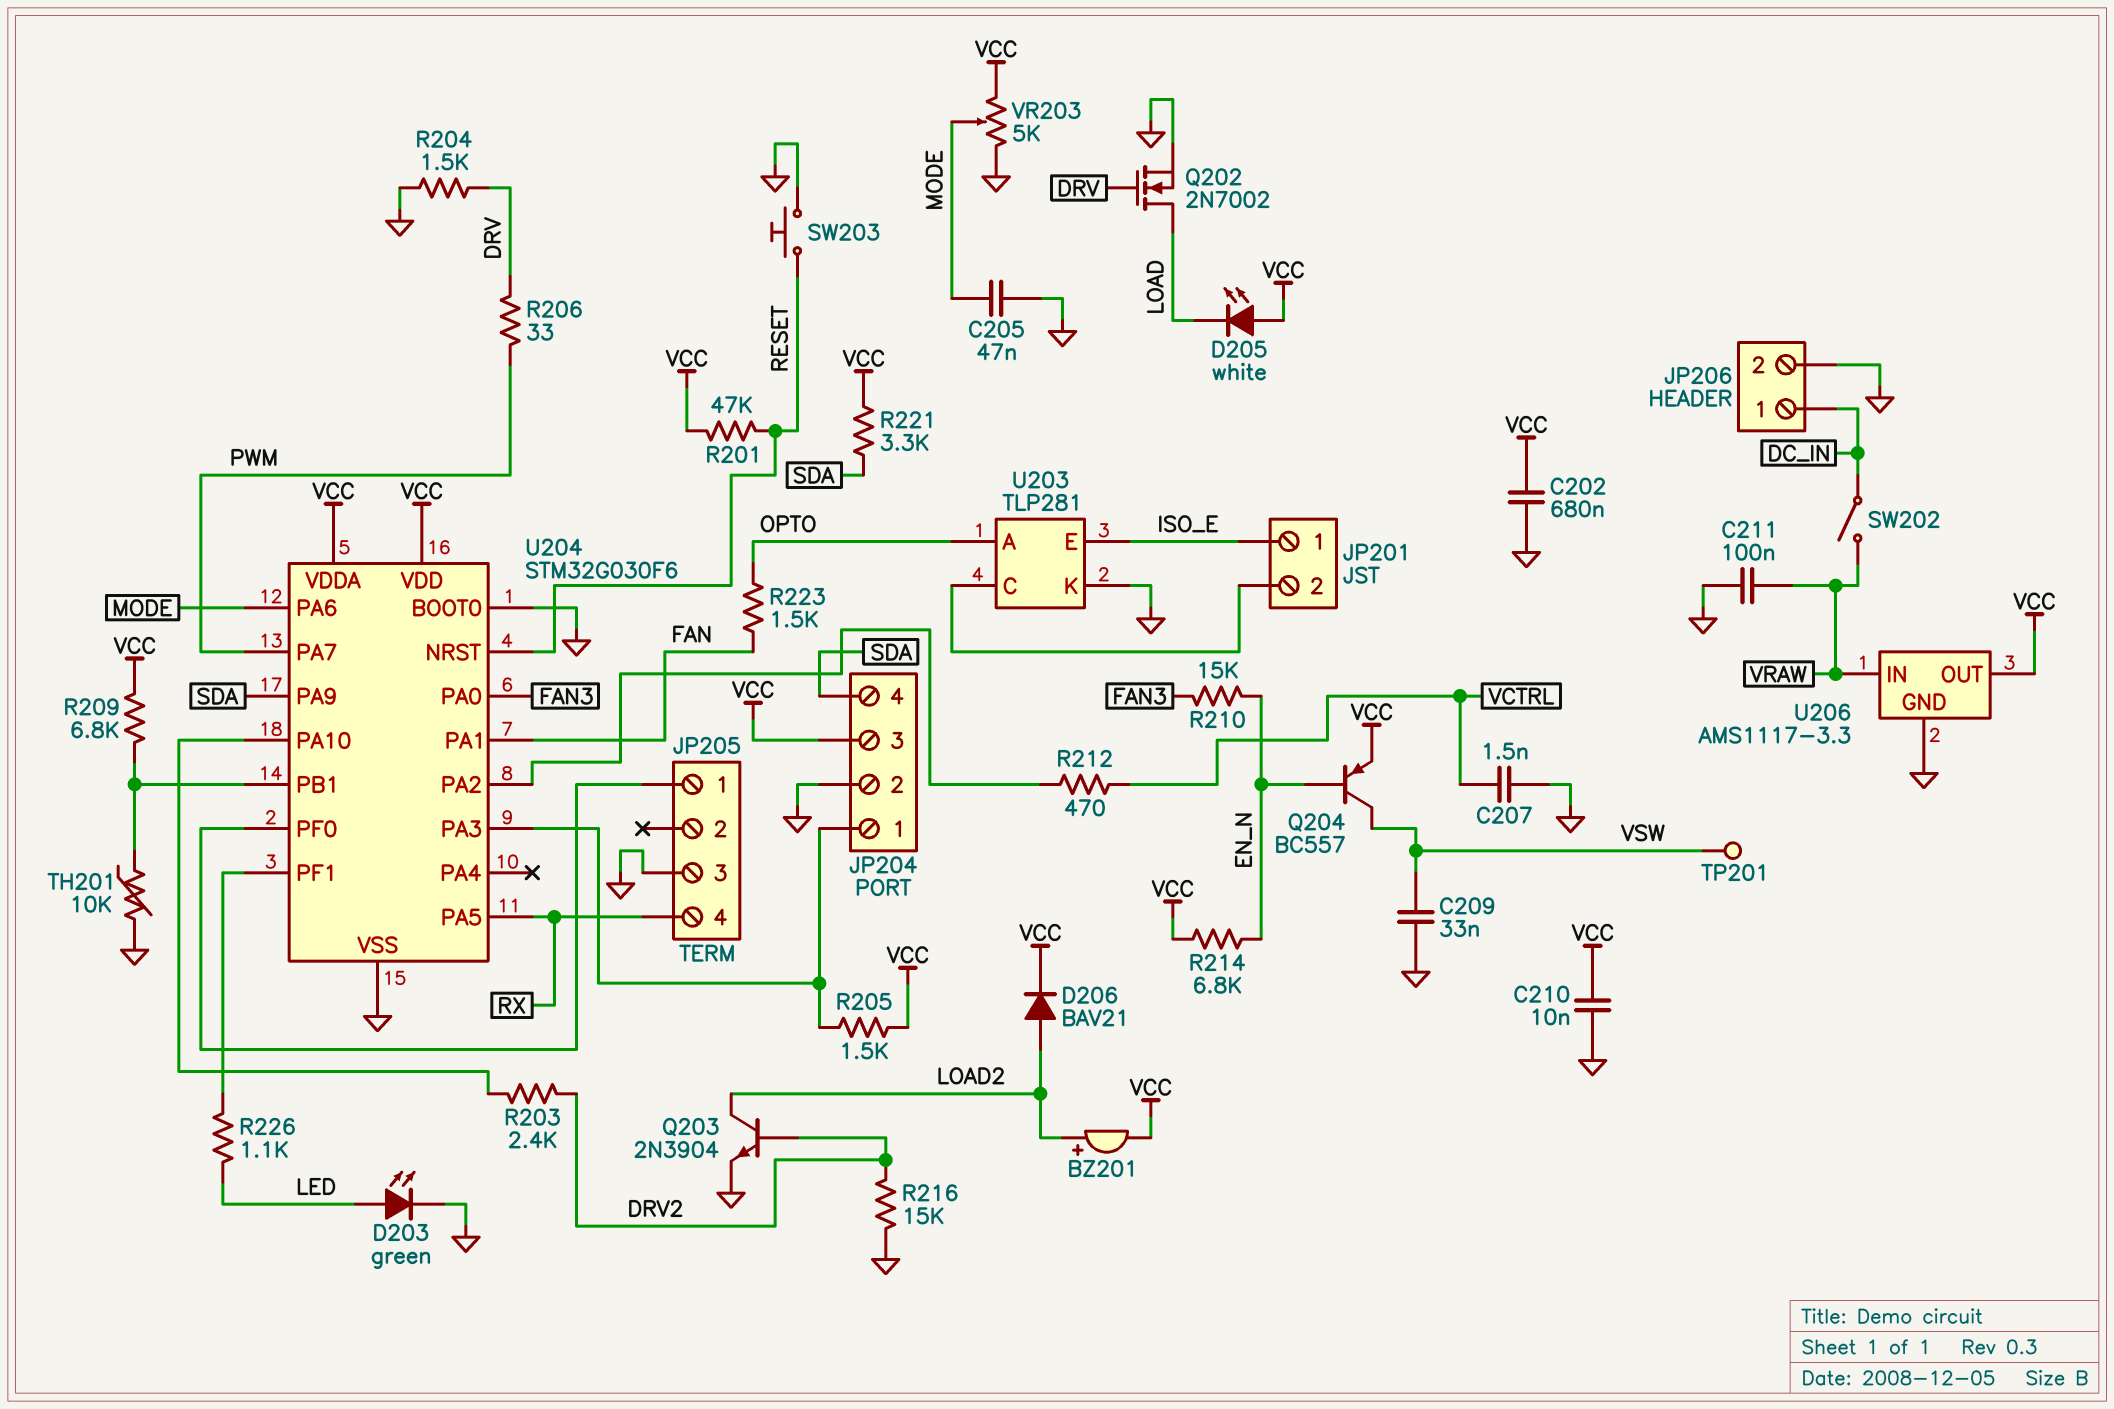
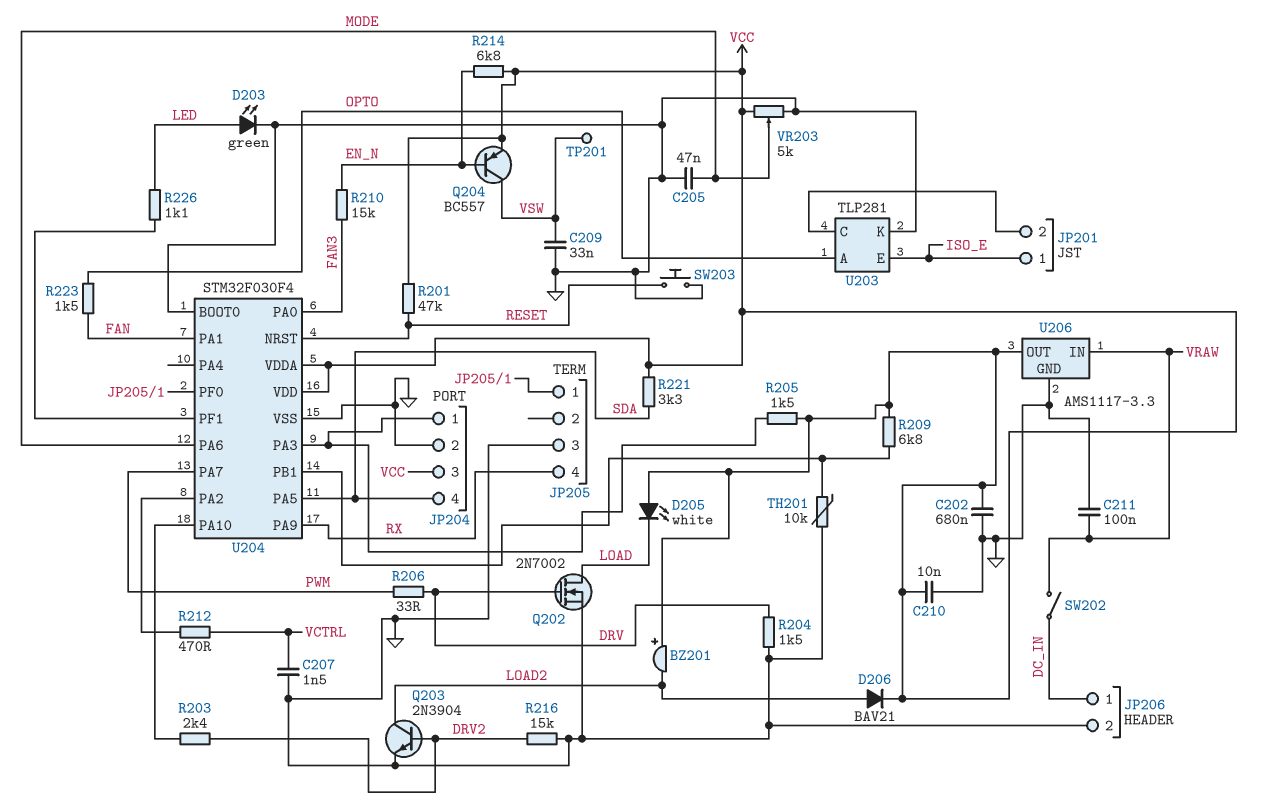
BZ201: buzzer (plus LOAD2, minus VCC) -> buzzer (plus VCC, minus LOAD2)
U204: STM32G030F6 -> STM32F030F4
U204 pin PA5: RX -> SDA
U204 pin PA9: SDA -> RX

